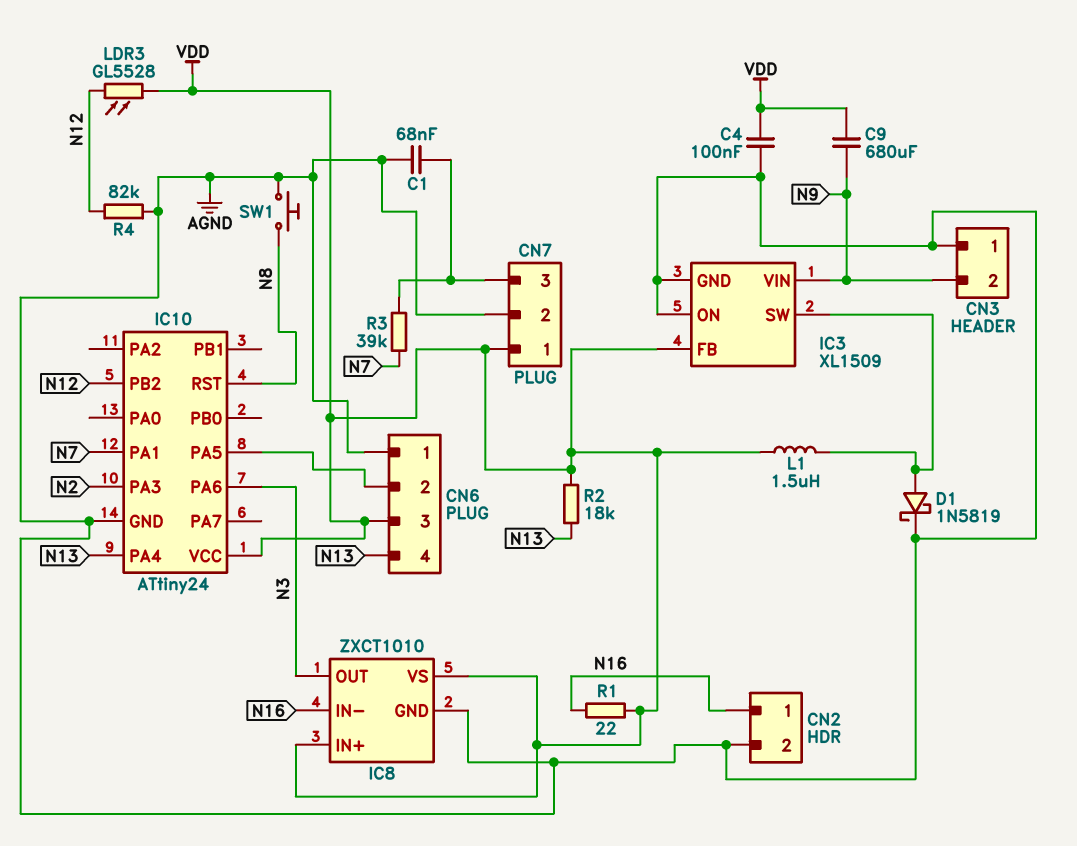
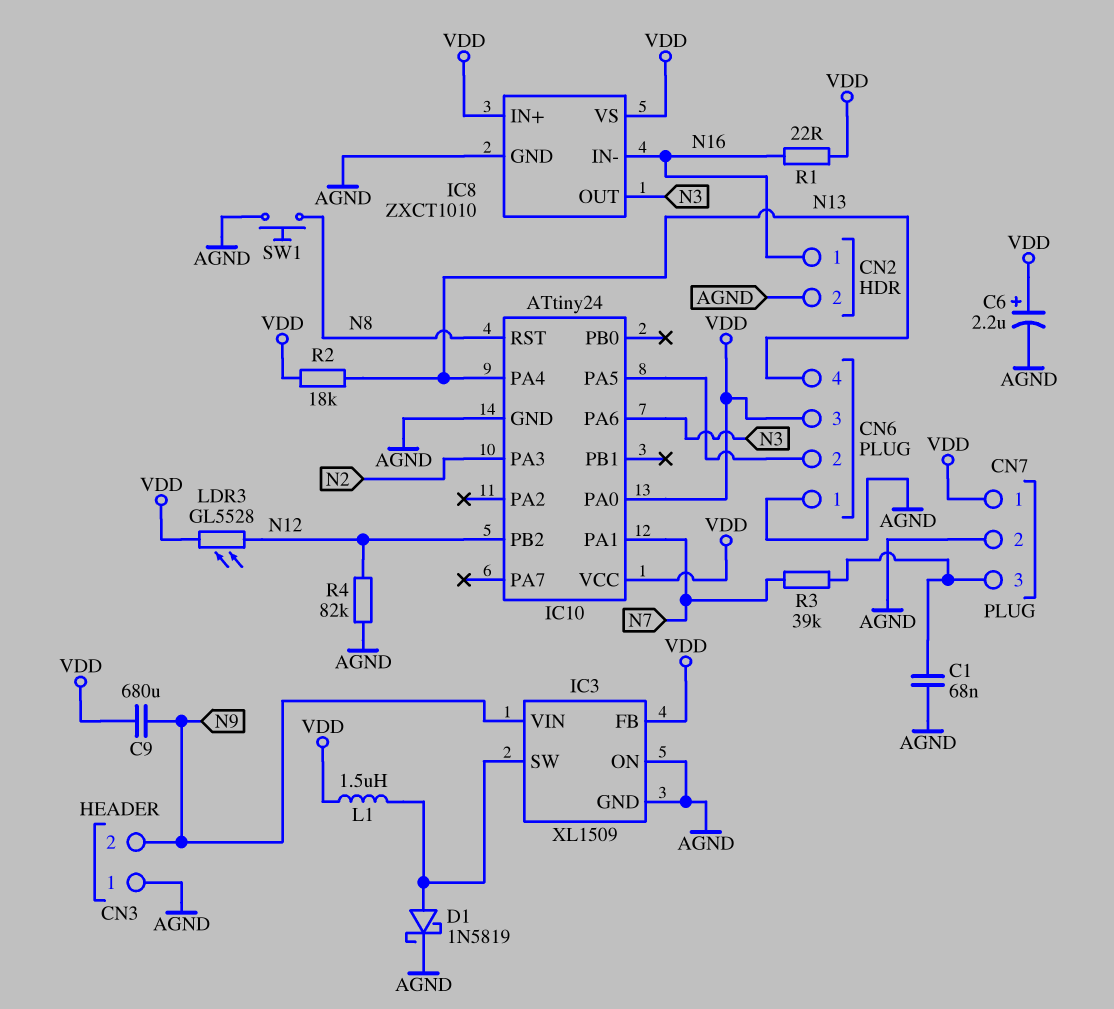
C4: 100nF (AGND, VDD) -> none
C6: none -> 2.2uF (plus VDD, minus AGND)
IC10 pin PA0: none -> VDD

